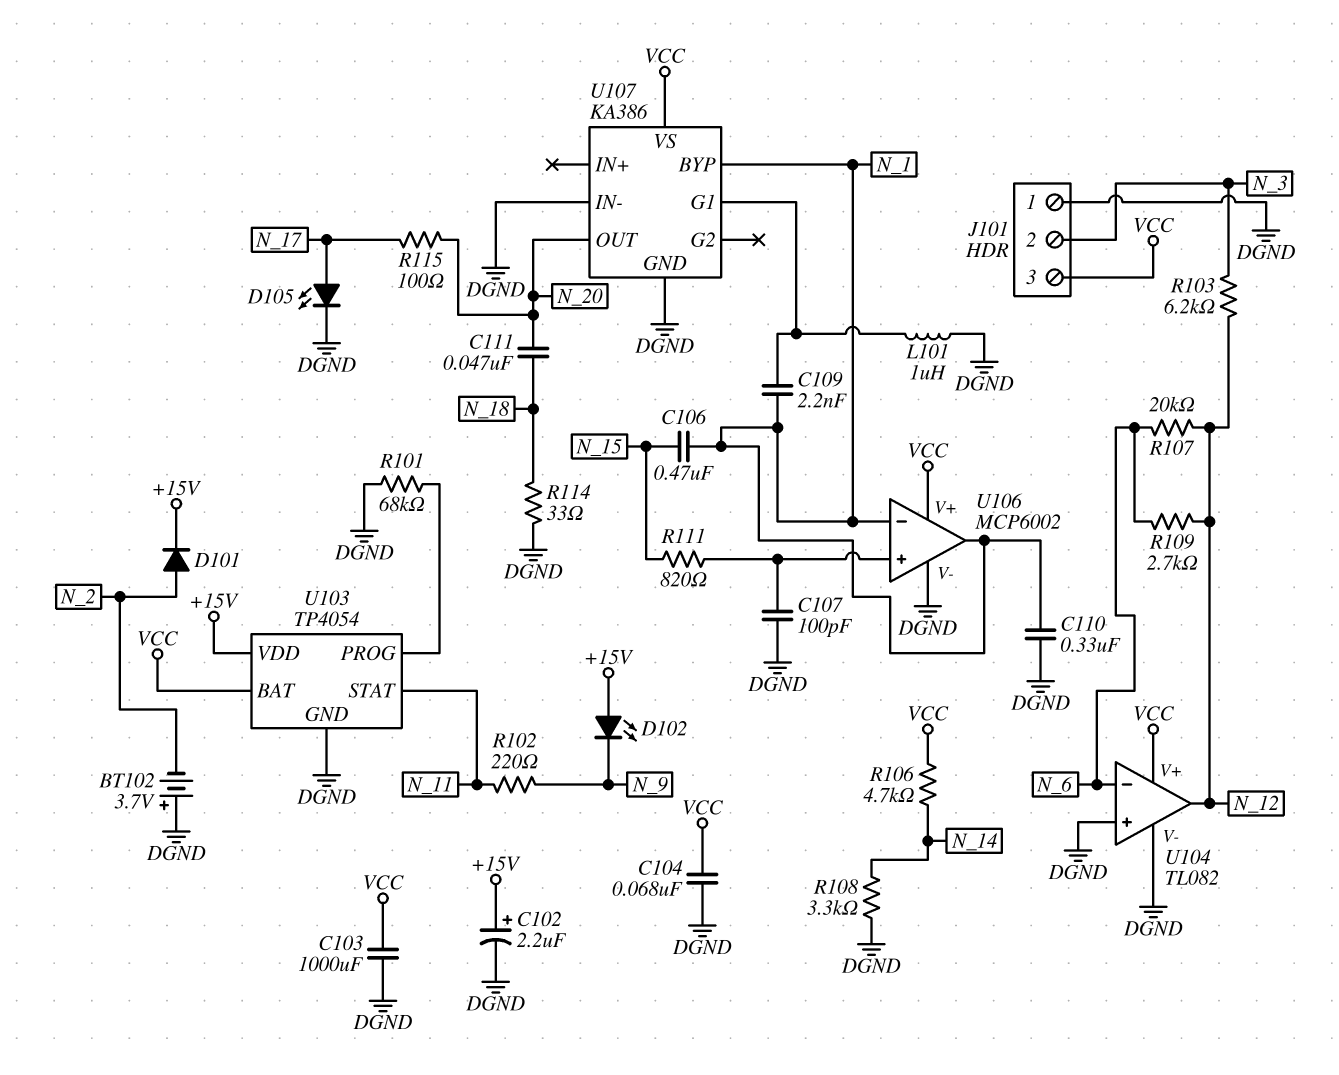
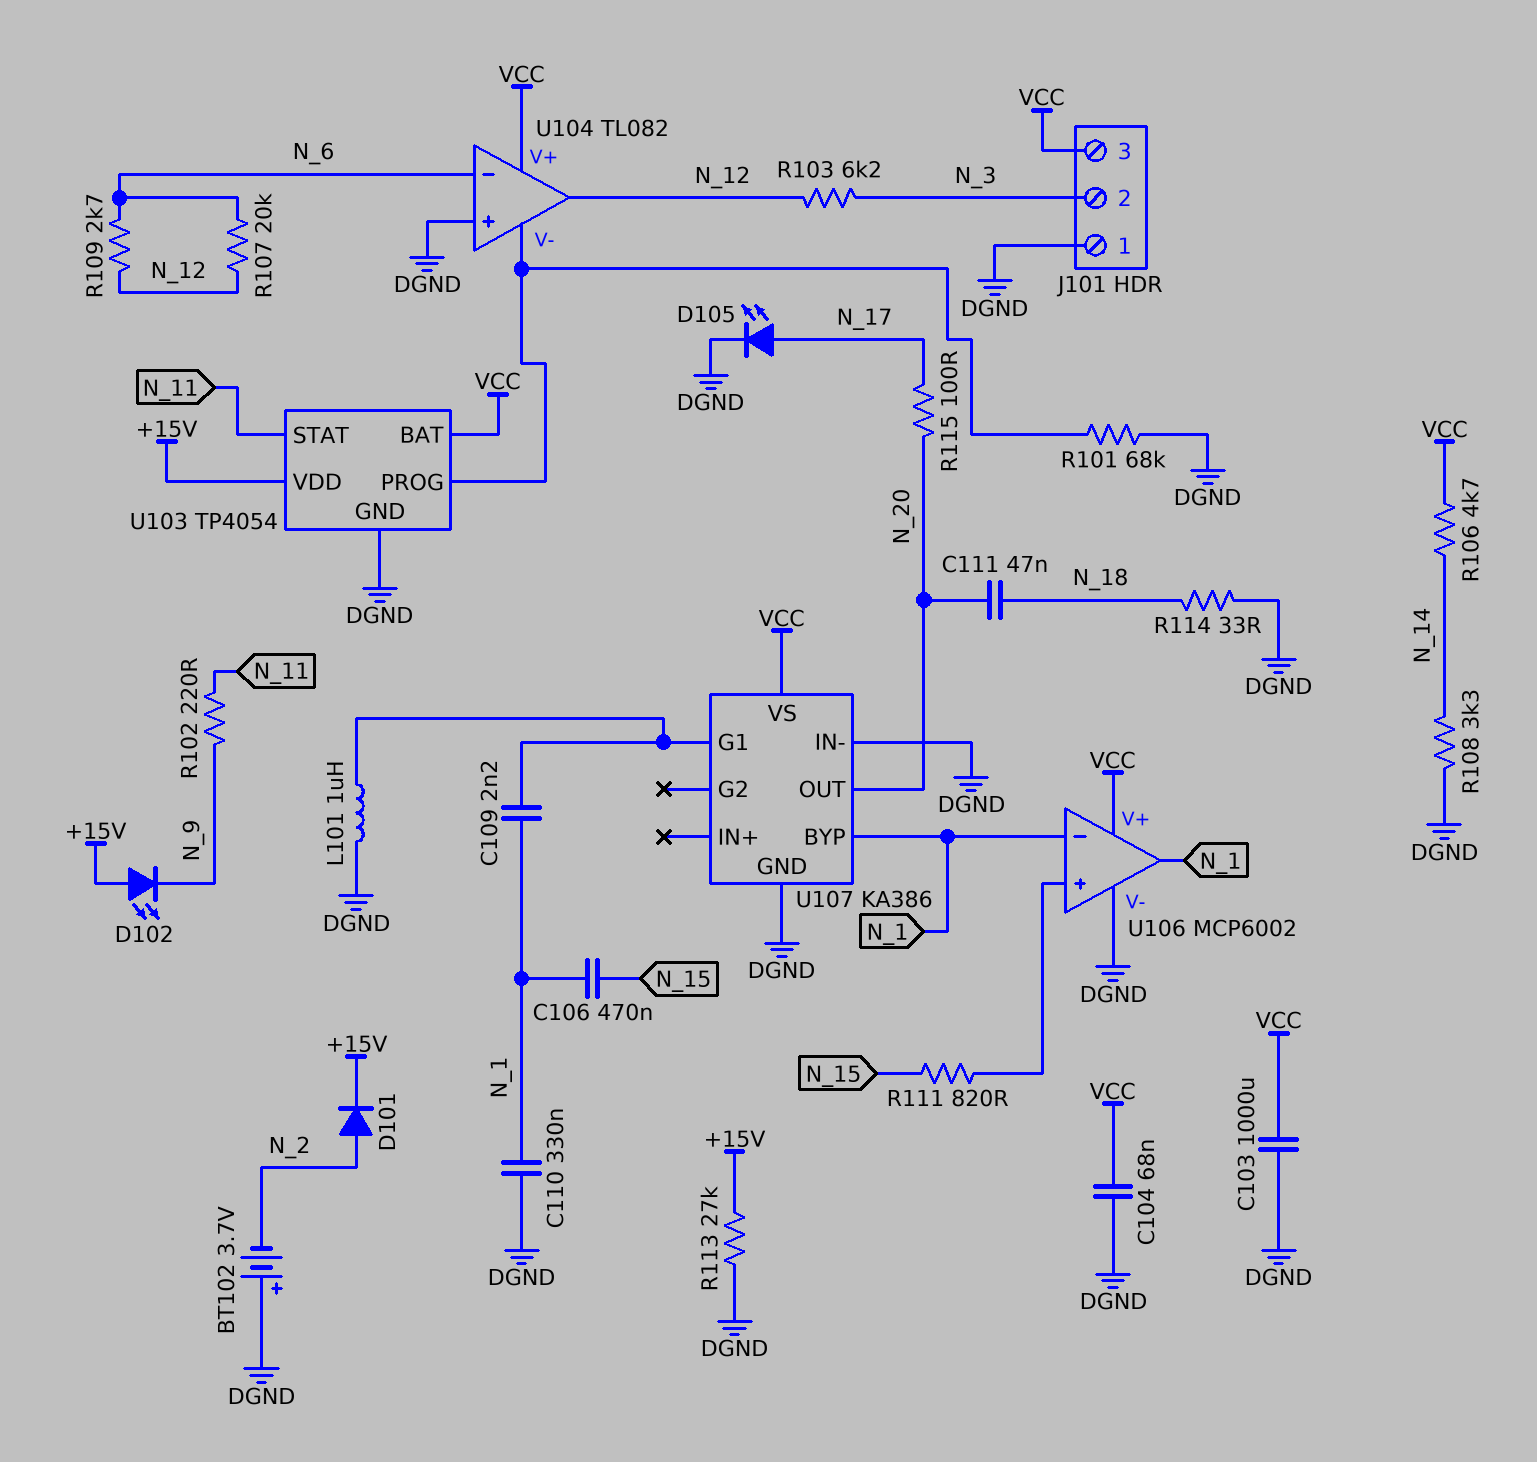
C102: 2.2uF (plus +15V, minus DGND) -> none
C107: 100pF (DGND, U106/in+) -> none
R113: none -> 27k (+15V, DGND)
U104 pin V-: DGND -> U103/PROG

